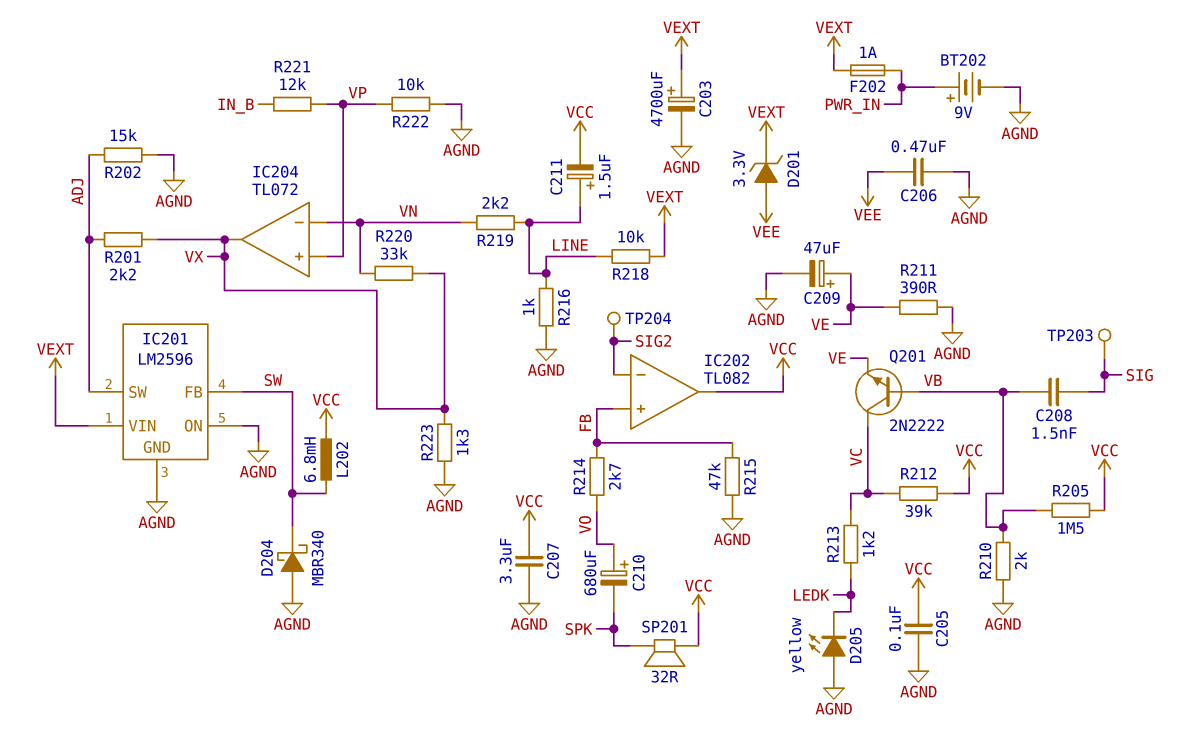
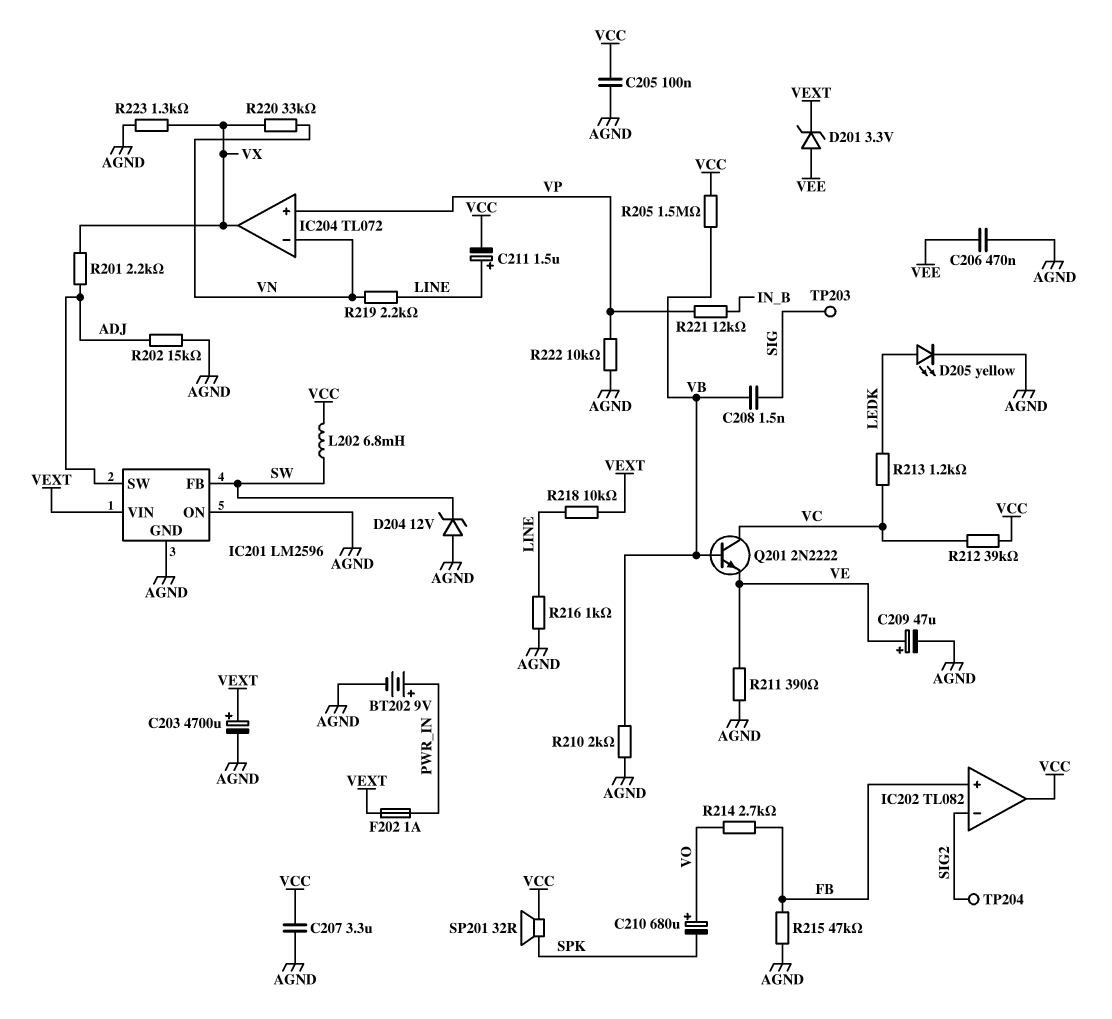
D204: schottky MBR340 (A AGND, K SW) -> zener 12V (A AGND, K SW)
D205: LED yellow (A AGND, K LEDK) -> LED yellow (A LEDK, K AGND)

